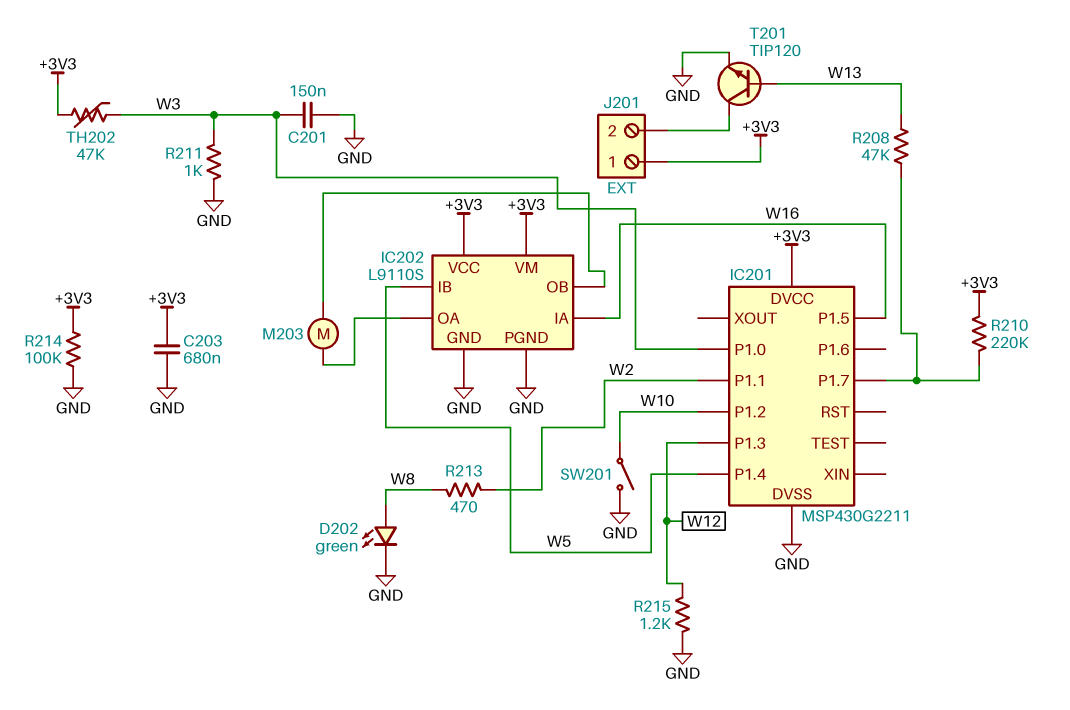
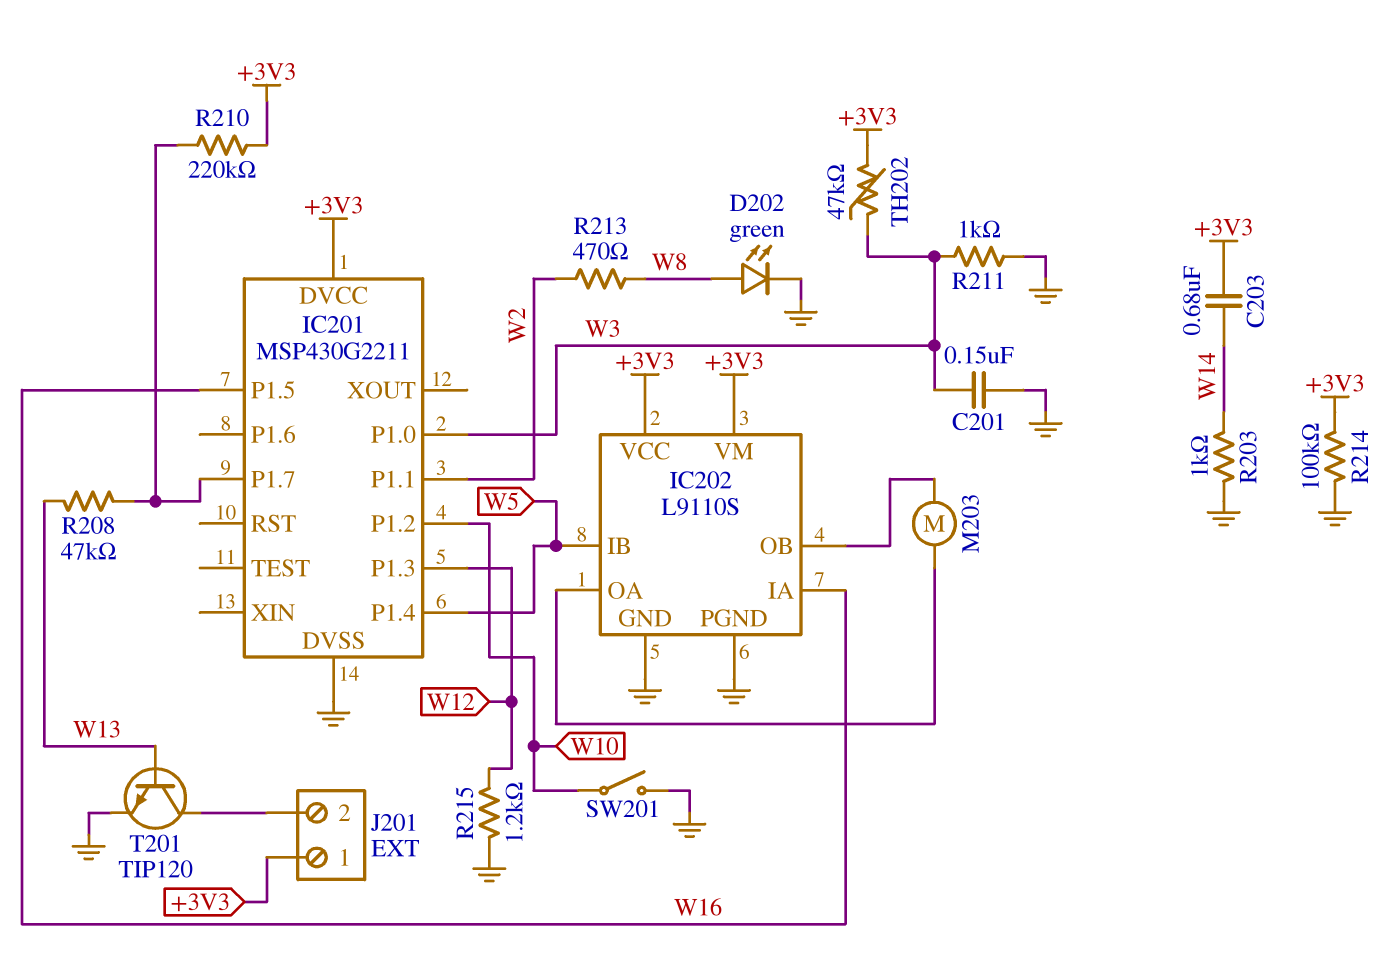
C203: 680nF (+3V3, GND) -> 680nF (+3V3, W14)
R203: none -> 1k (GND, W14)

